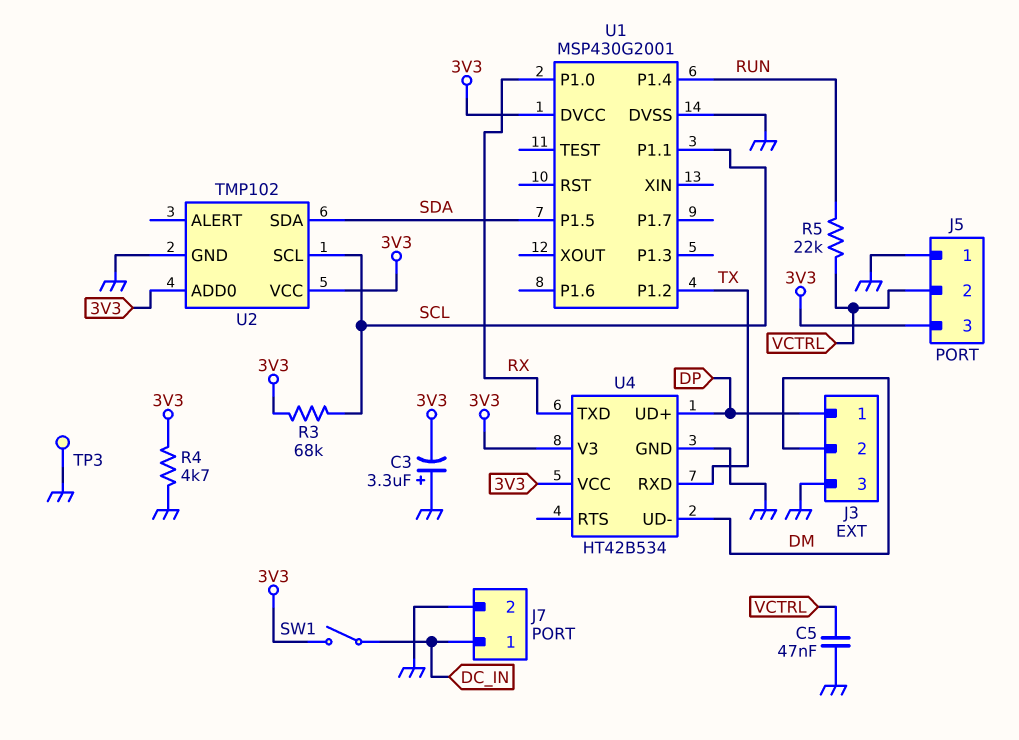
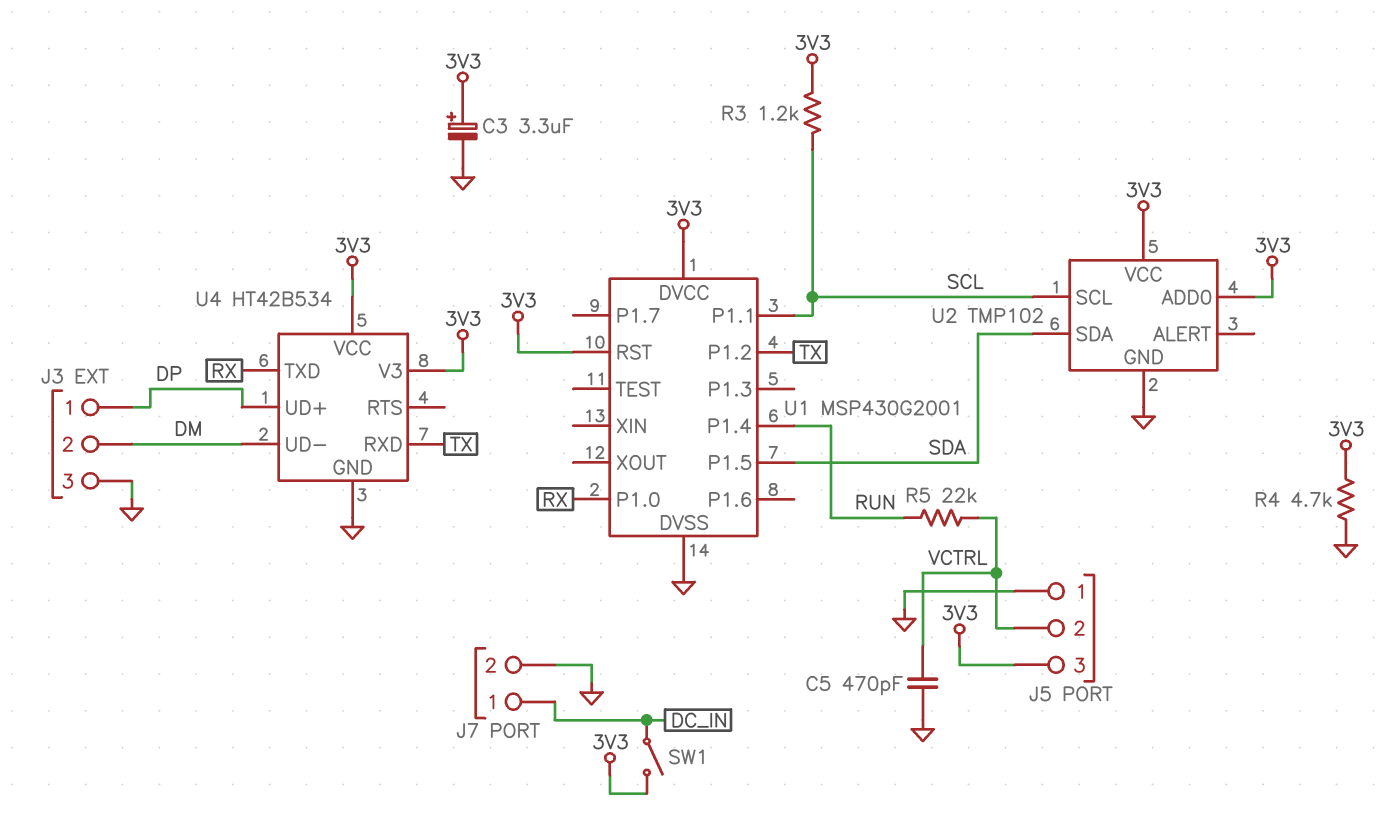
C3: 3.3uF (plus GND, minus 3V3) -> 3.3uF (plus 3V3, minus GND)
C5: 47nF (GND, VCTRL) -> 470pF (GND, VCTRL)
R3: 68k (3V3, SCL) -> 1.2k (3V3, SCL)
TP3: test point (GND) -> none
U1 pin RST: none -> 3V3

